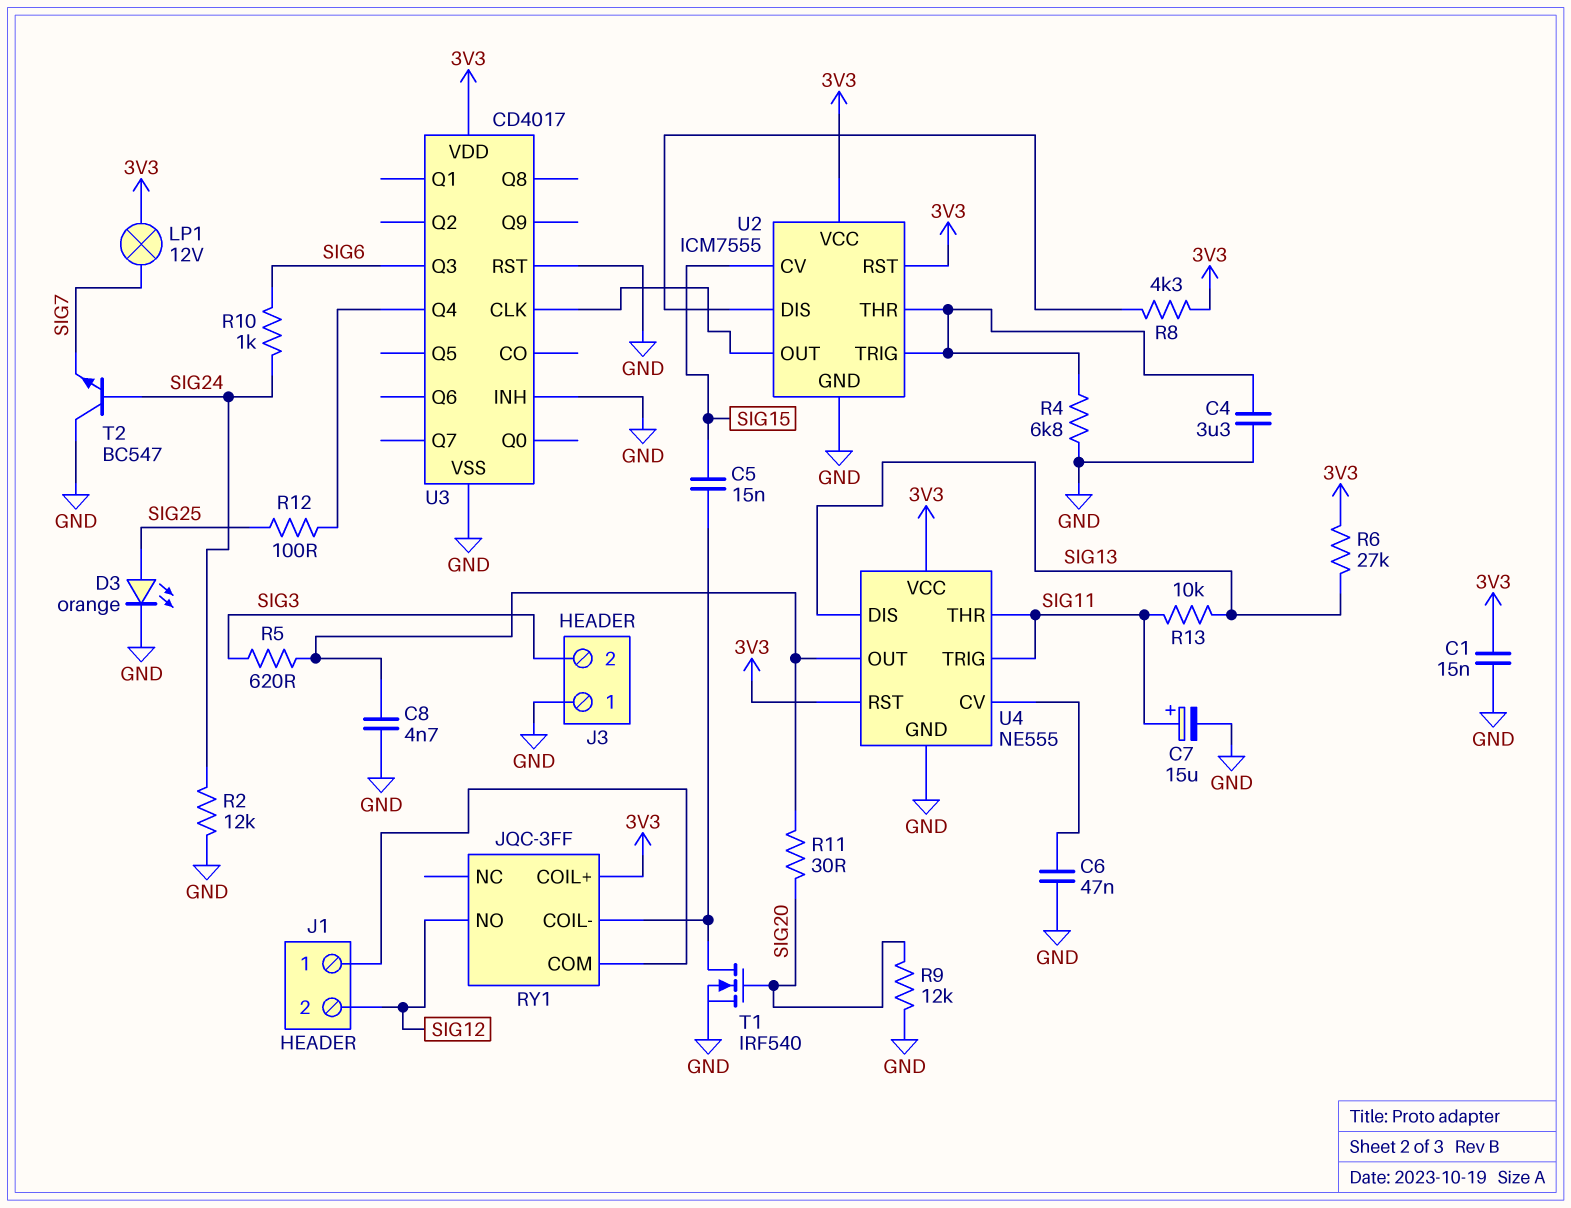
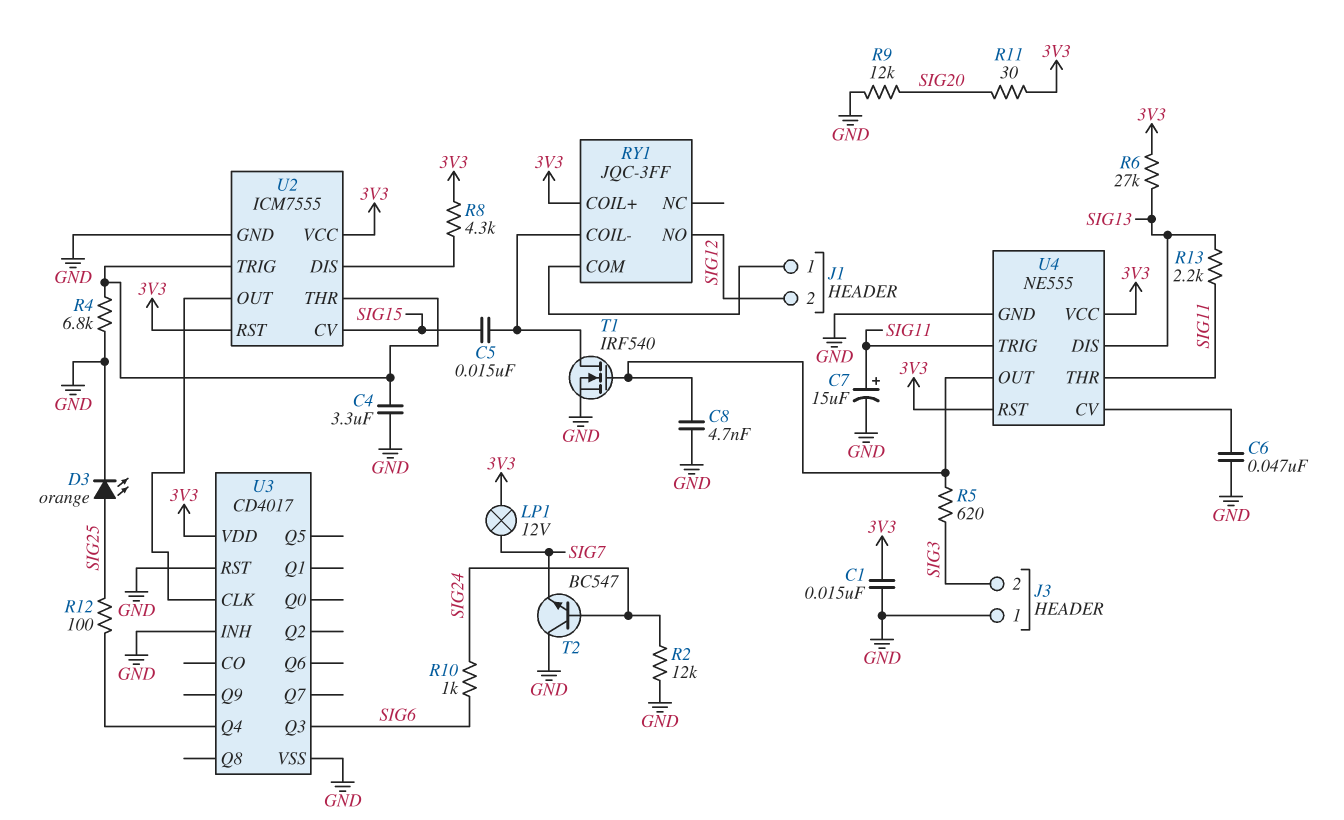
R11: 30 (SIG20, U4/OUT) -> 30 (3V3, SIG20)
R13: 10k (SIG11, SIG13) -> 2.2k (SIG11, SIG13)
T1: NMOS IRF540 (G SIG20, D RY1/COIL-, S GND) -> NMOS IRF540 (G U4/OUT, D RY1/COIL-, S GND)

